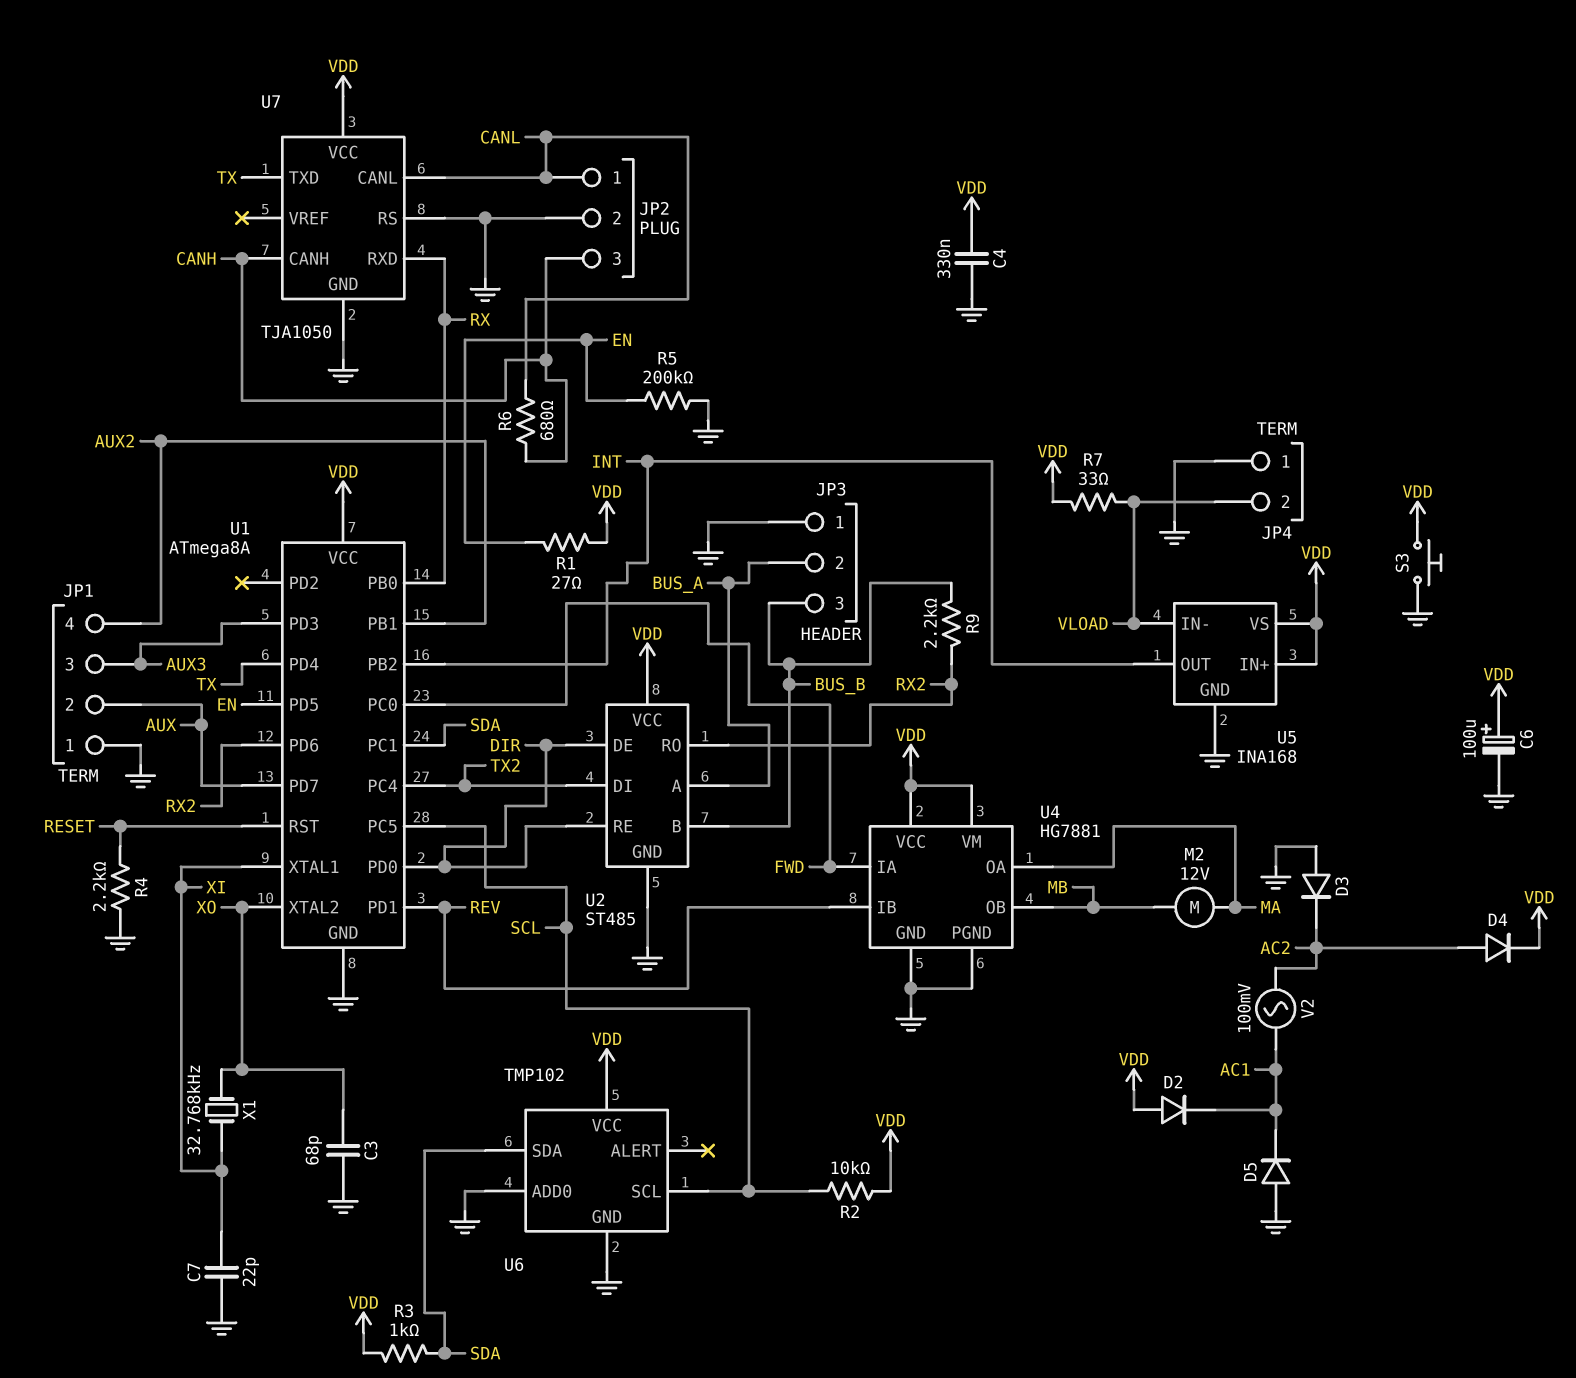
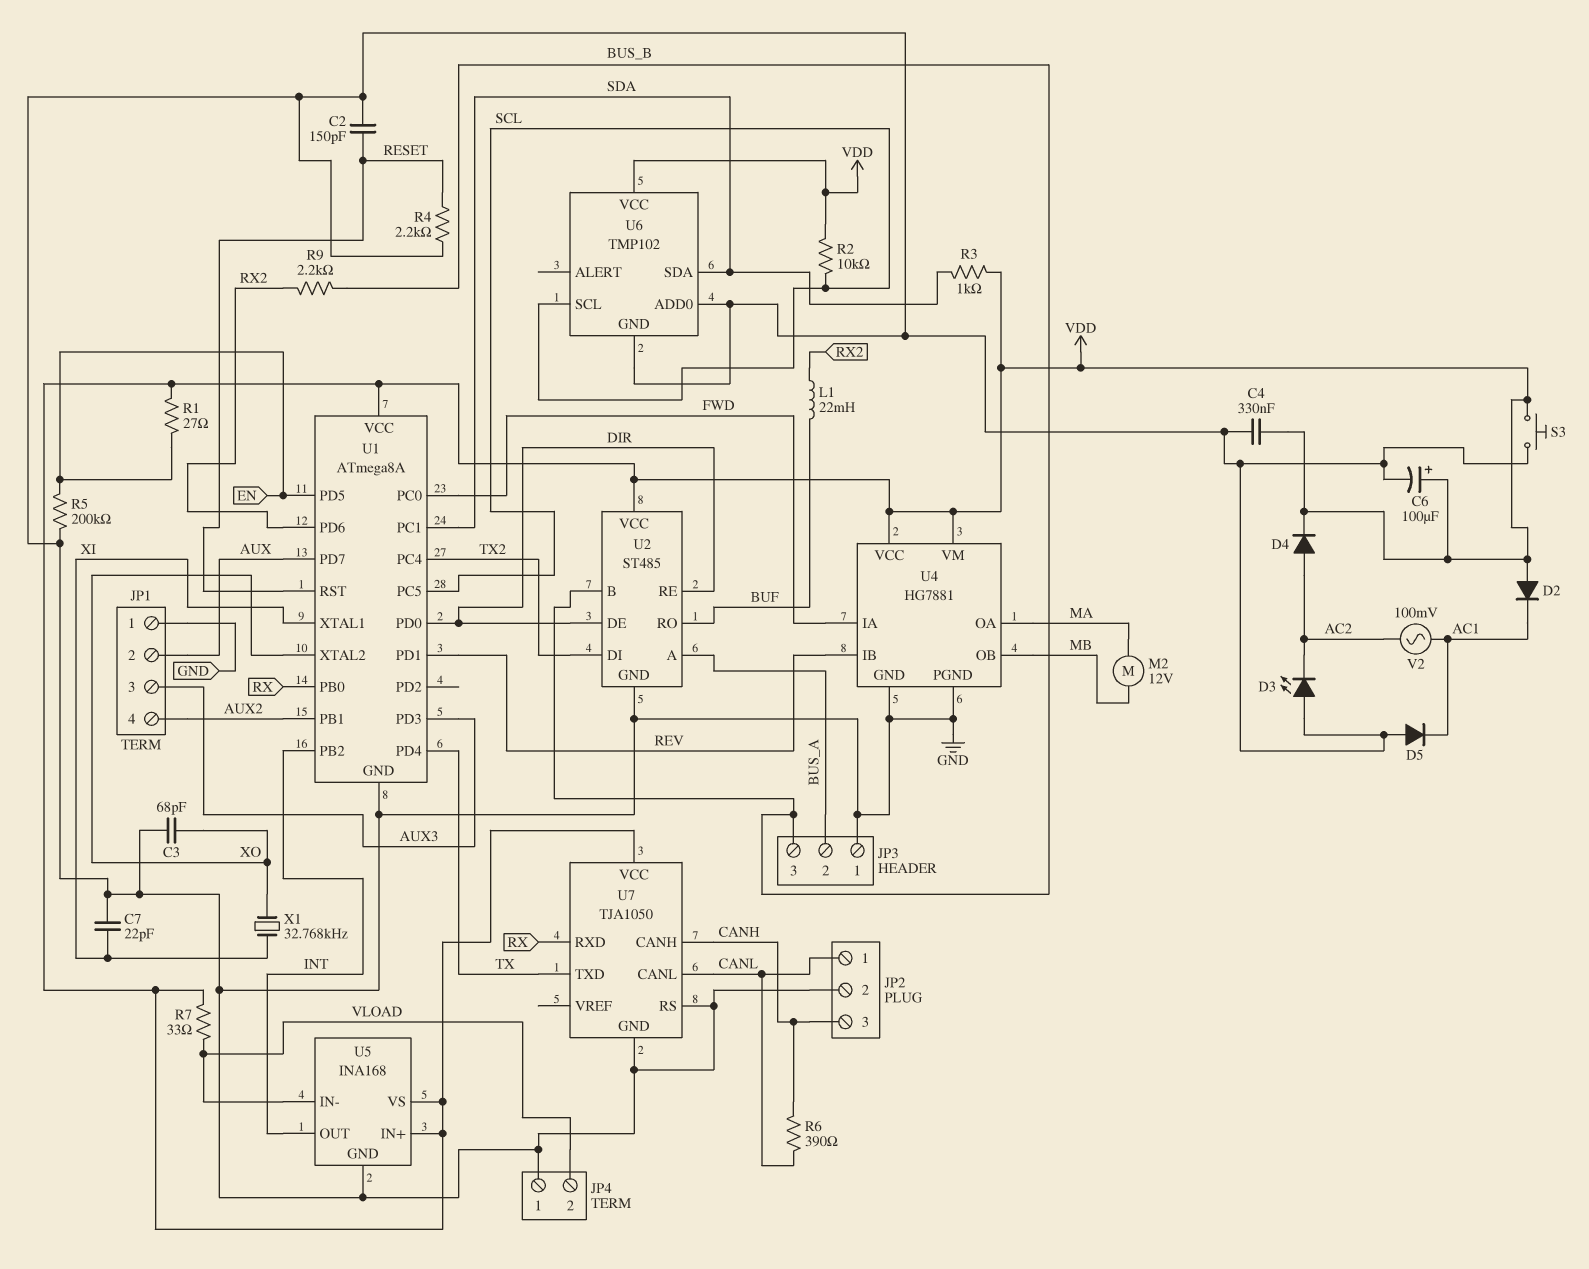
C2: none -> 150pF (GND, RESET)
D3: diode (A GND, K AC2) -> LED (A GND, K AC2)
L1: none -> 22mH (BUF, RX2)
R6: 680 (CANH, CANL) -> 390 (CANH, CANL)
U2 pin RO: RX2 -> BUF

